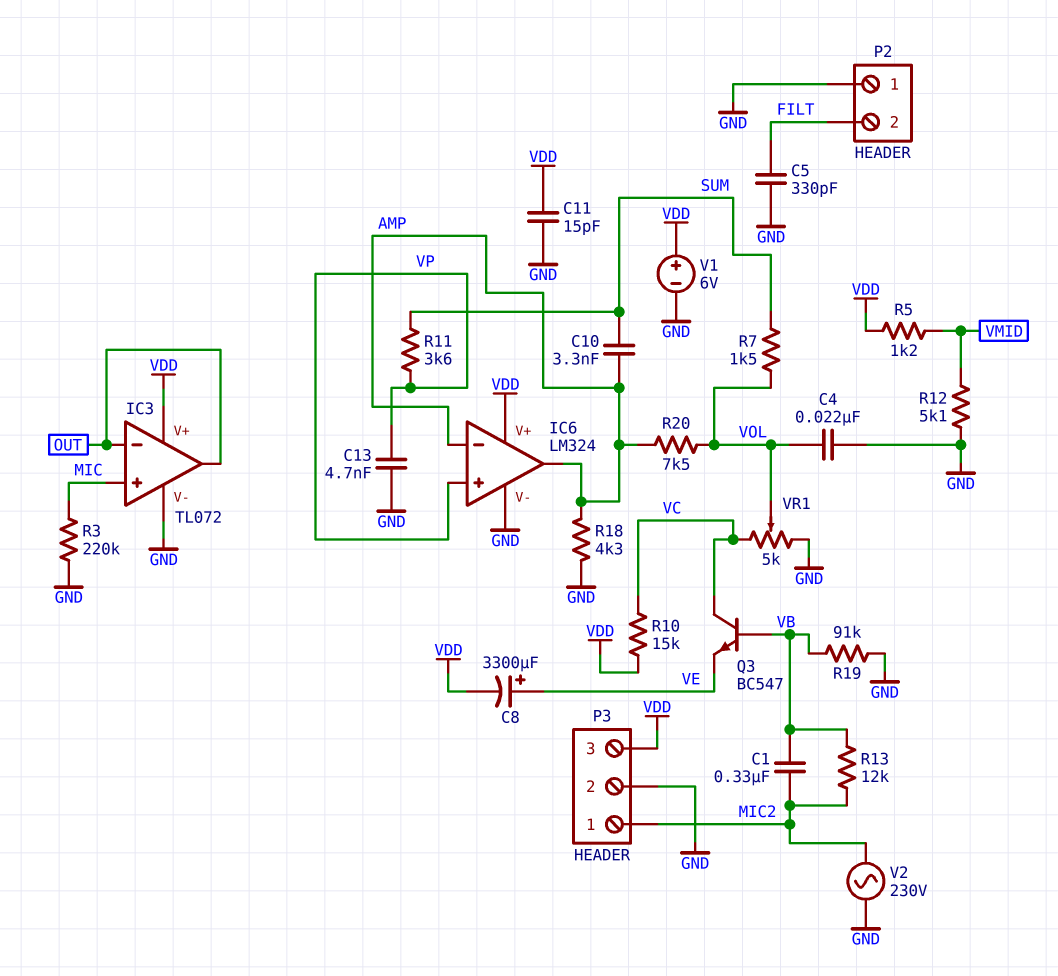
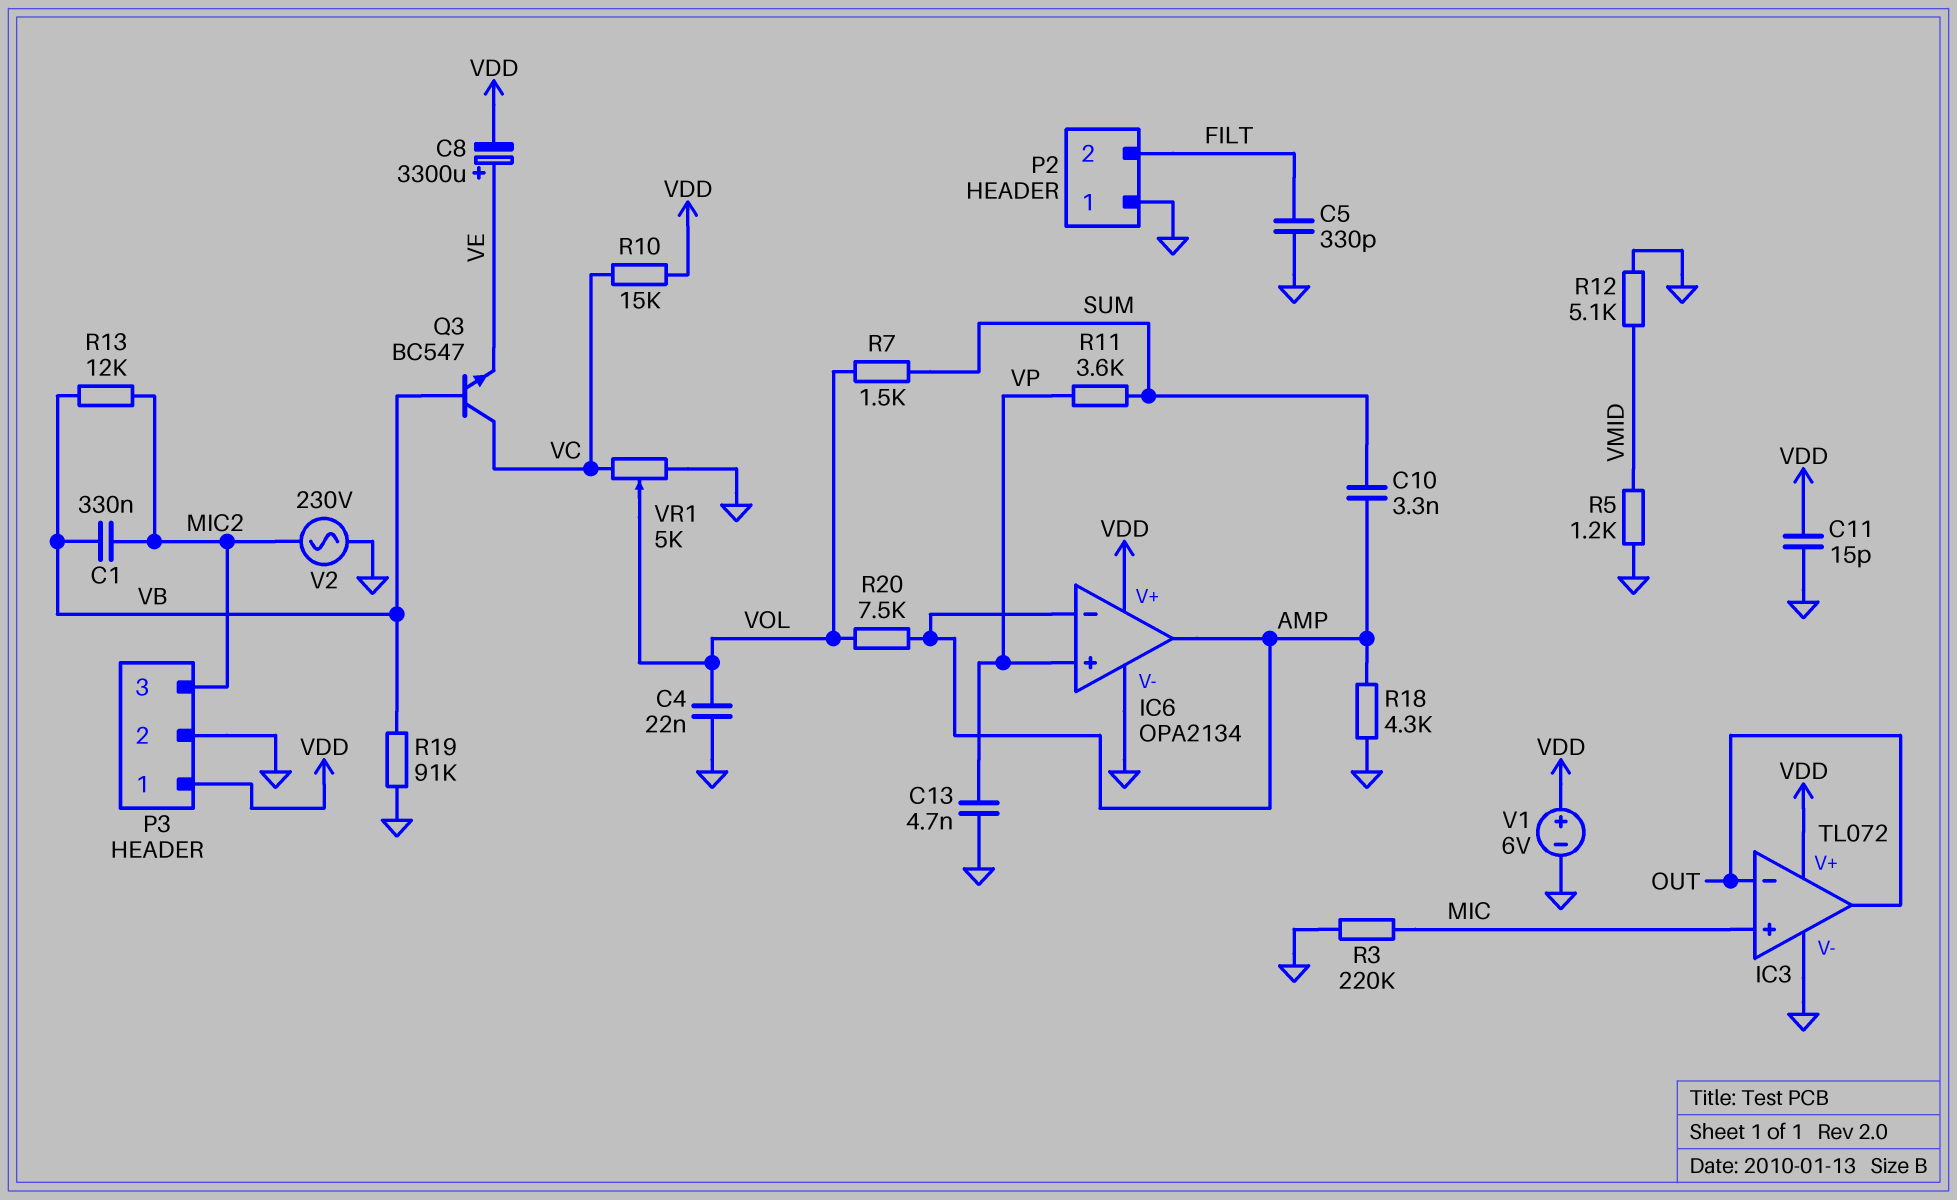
IC6: LM324 -> OPA2134
P3 pin 1: MIC2 -> VDD
P3 pin 3: VDD -> MIC2
R5: 1.2k (VDD, VMID) -> 1.2k (GND, VMID)

